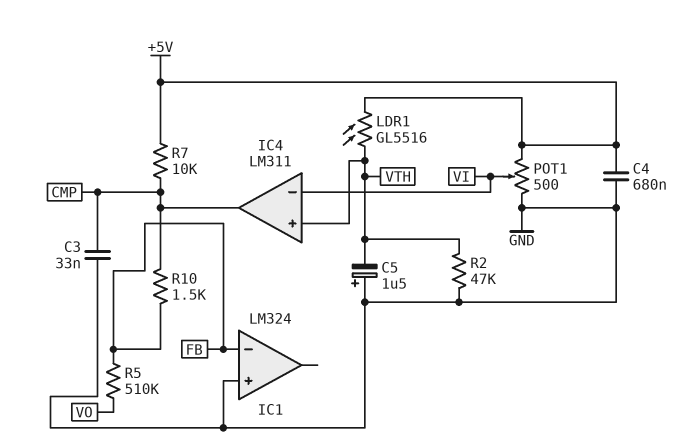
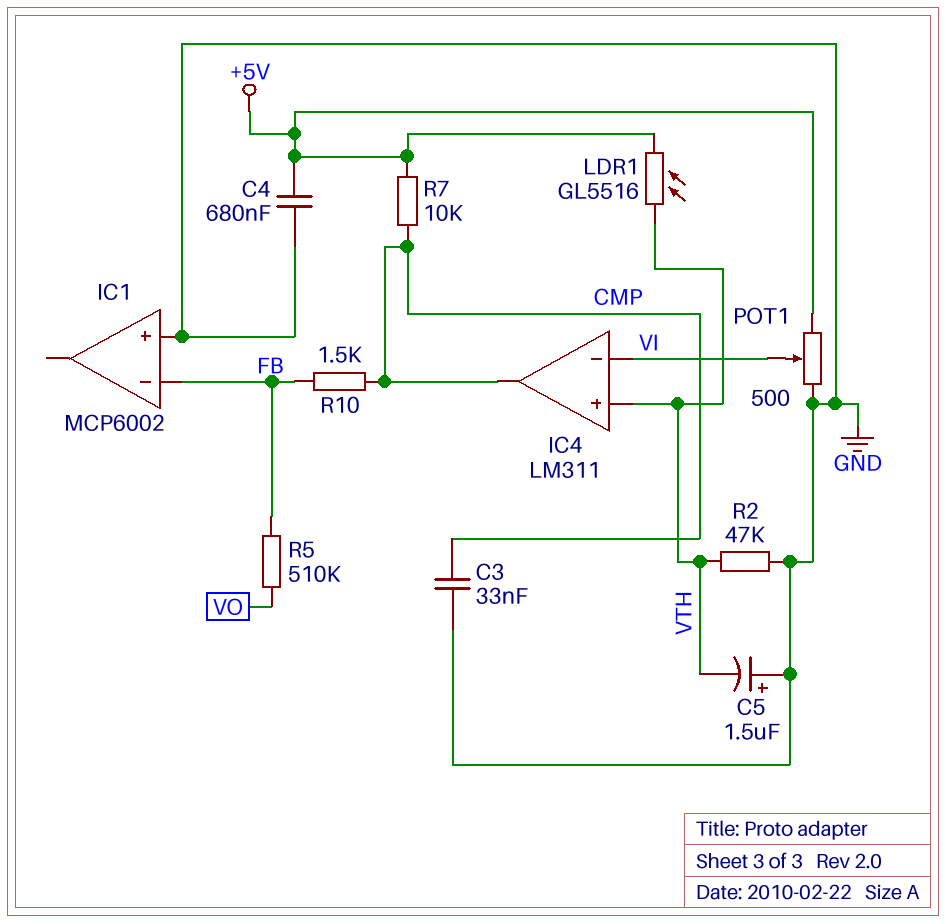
IC1: LM324 -> MCP6002

